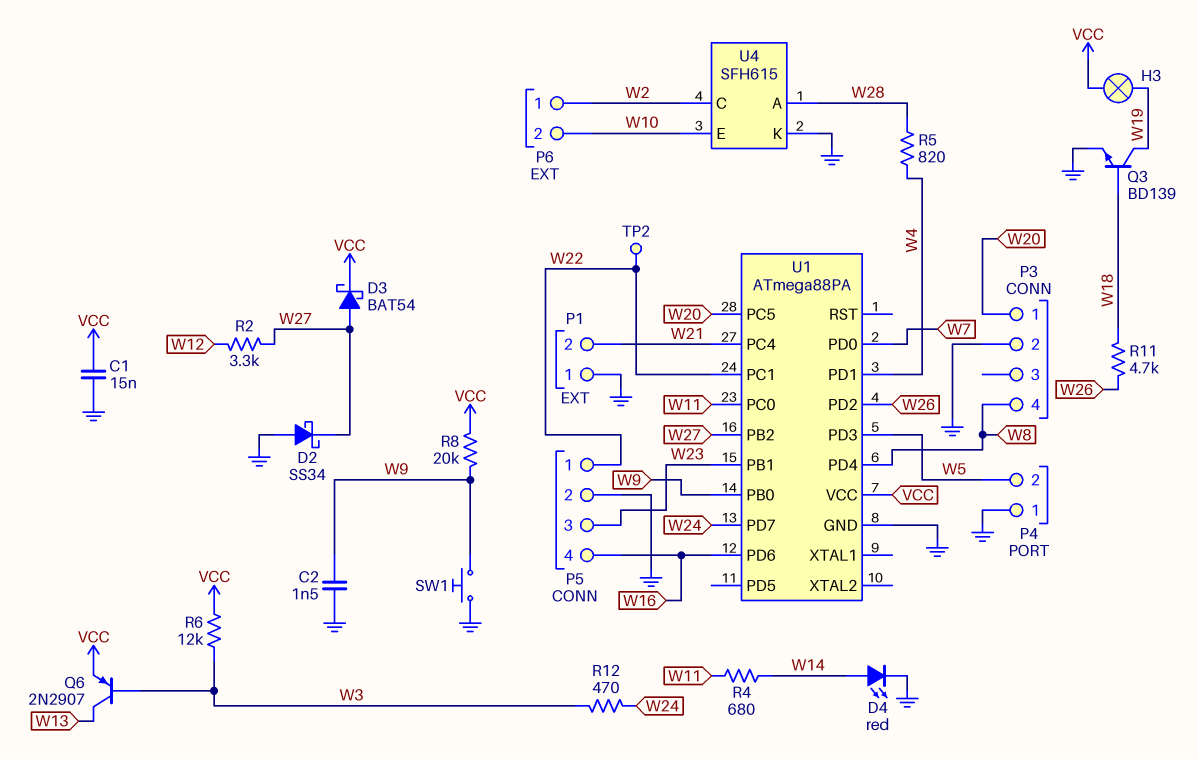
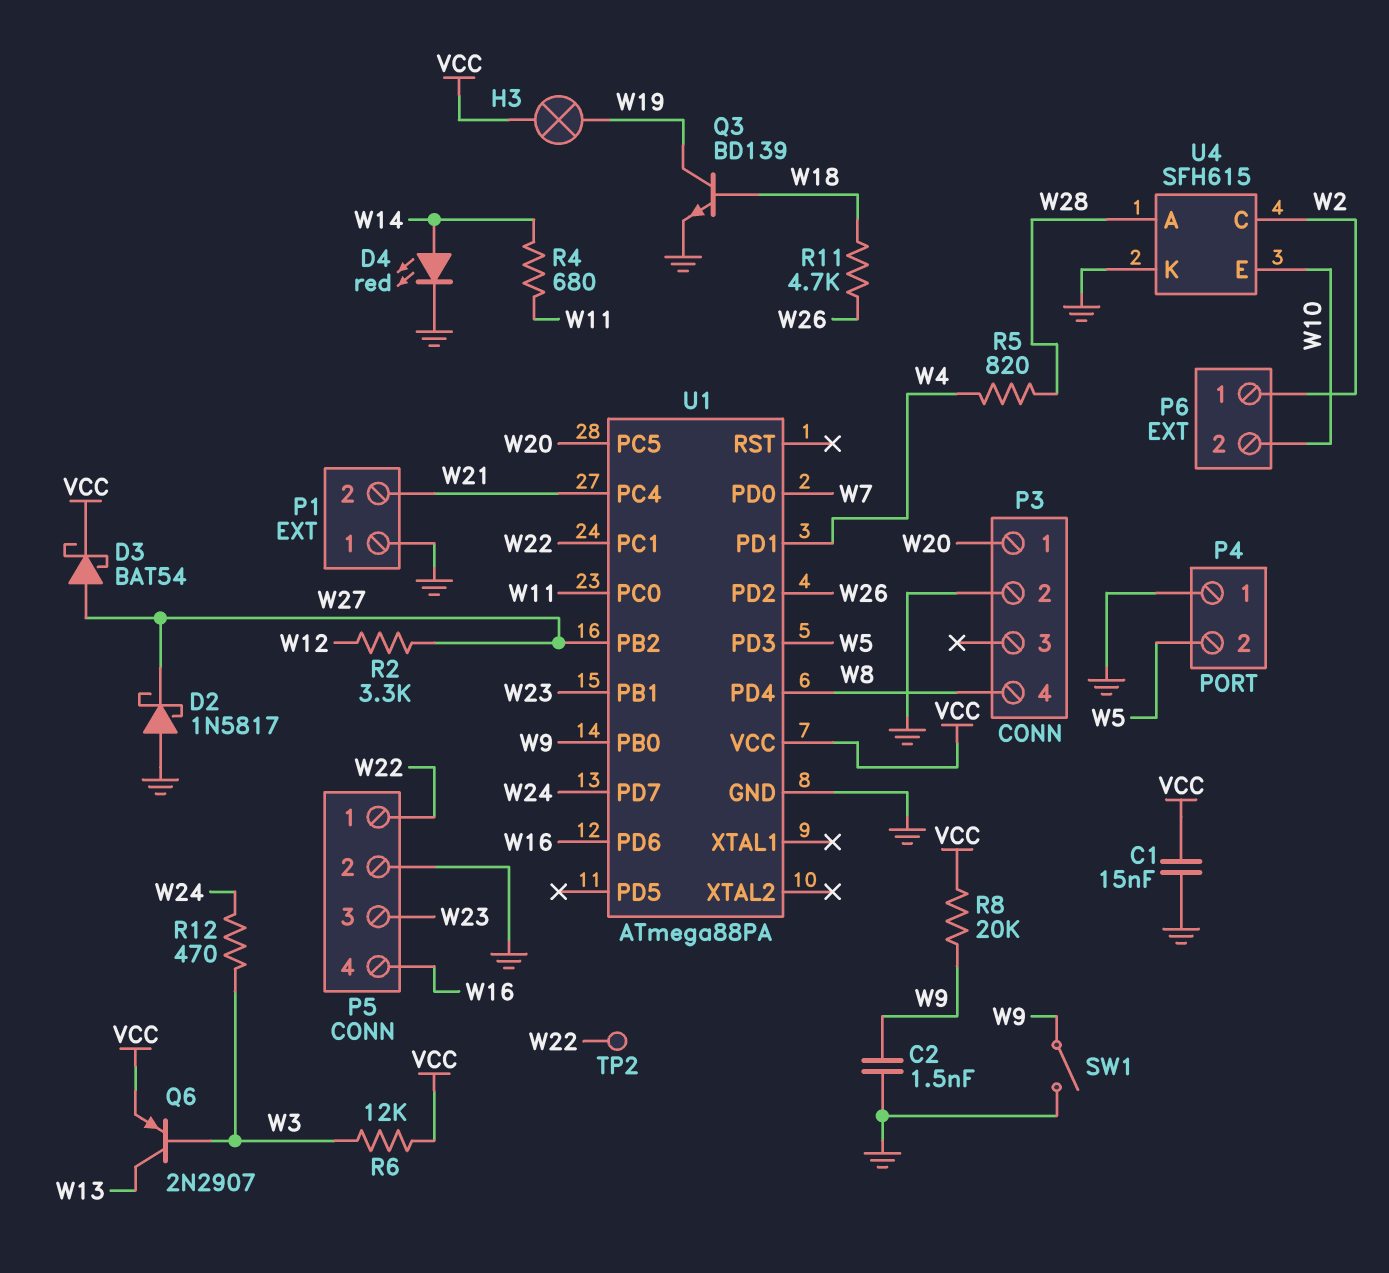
D2: schottky SS34 (A GND, K W27) -> schottky 1N5817 (A GND, K W27)
SW1: button (GND, W9) -> switch (GND, W9)

